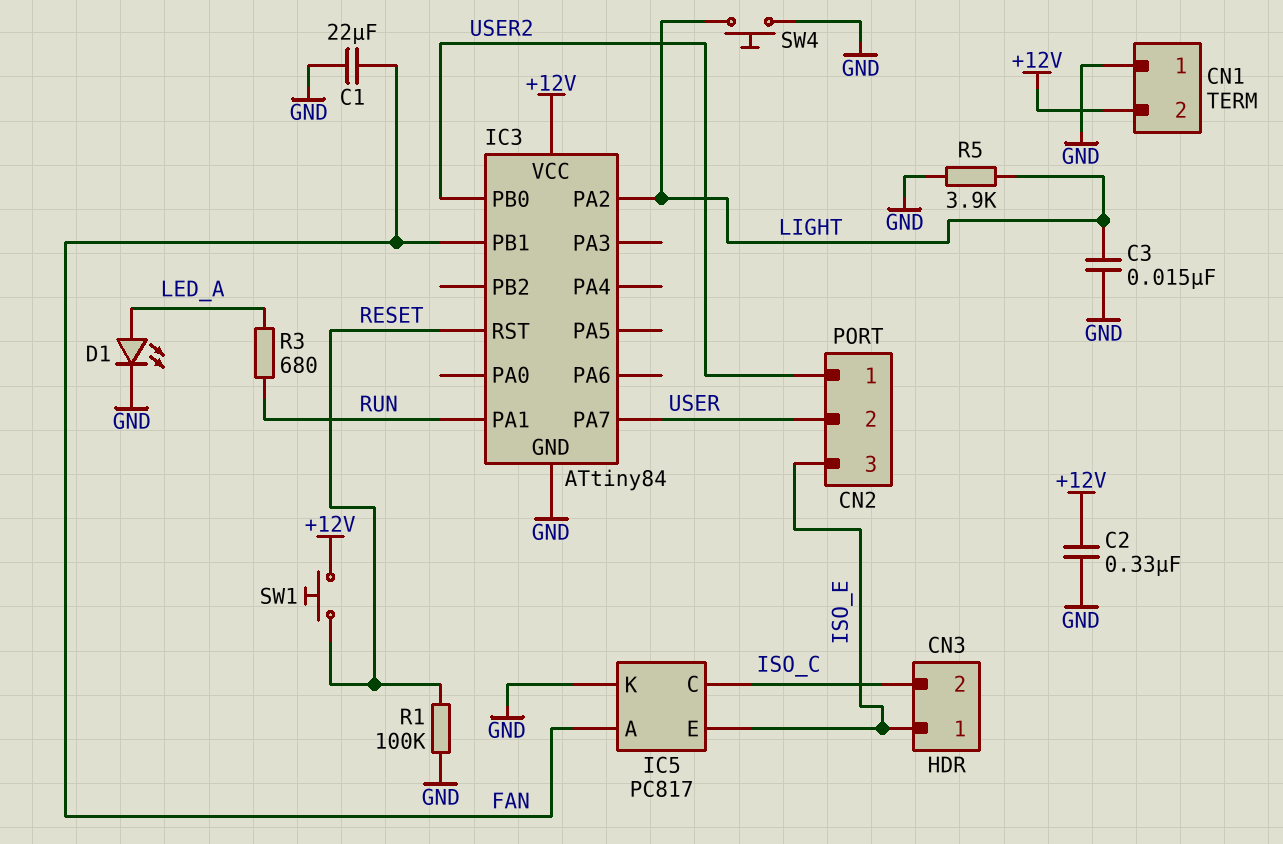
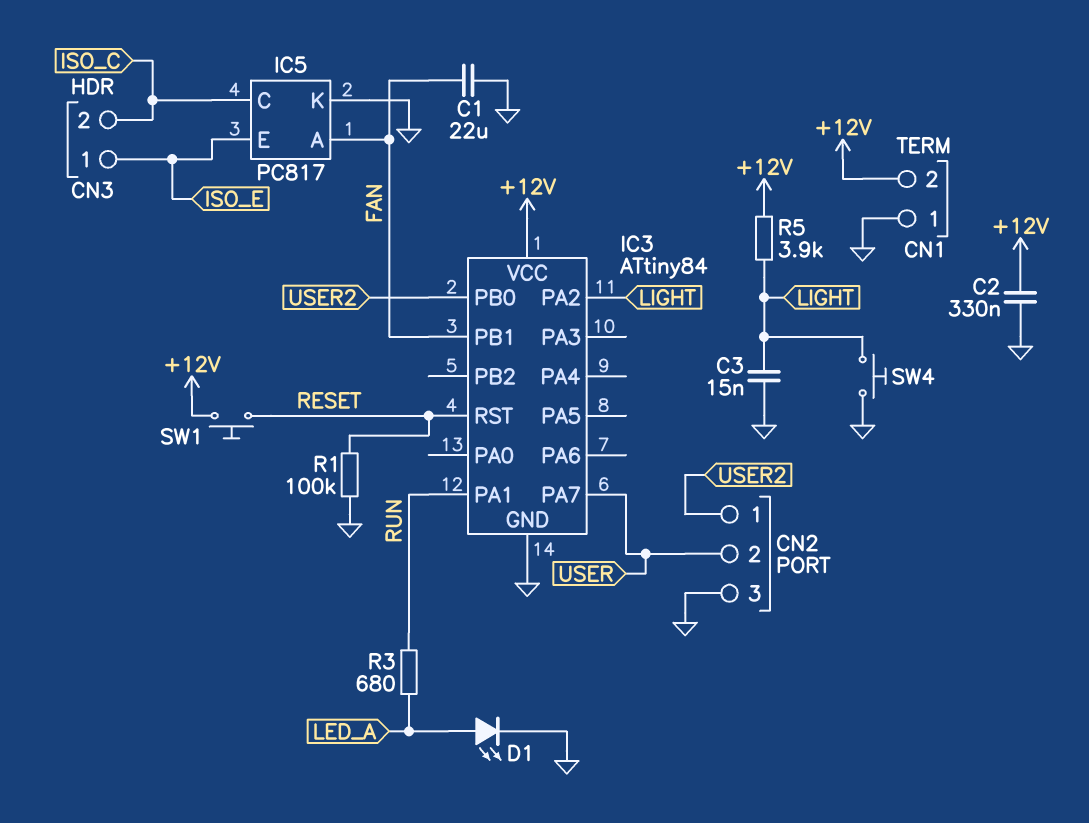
CN2 pin 3: ISO_E -> GND
R5: 3.9k (GND, LIGHT) -> 3.9k (+12V, LIGHT)

